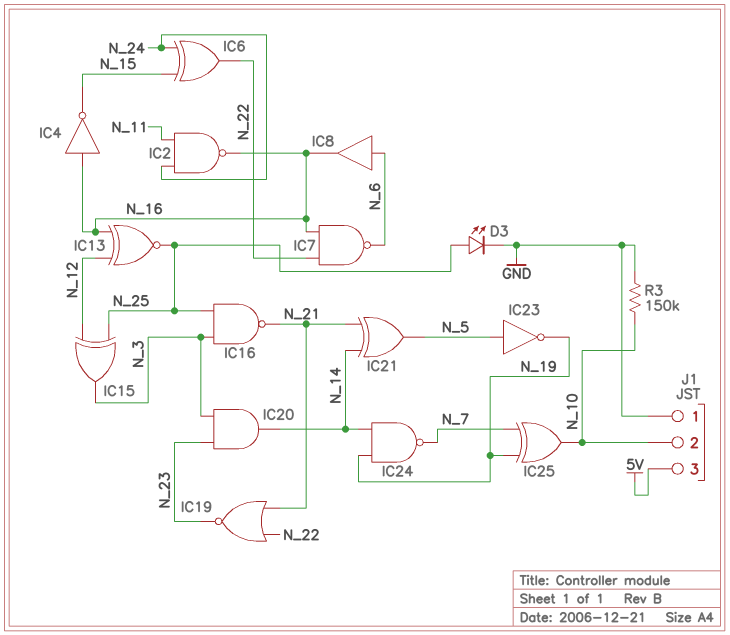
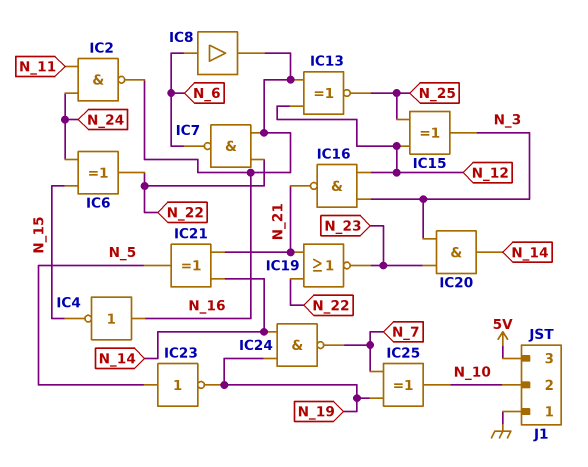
D3: LED (A N_25, K GND) -> none
IC16: NAND (in N_3, in N_25, out N_21) -> NAND (in N_3, in N_12, out N_21)
R3: 150k (GND, N_10) -> none

